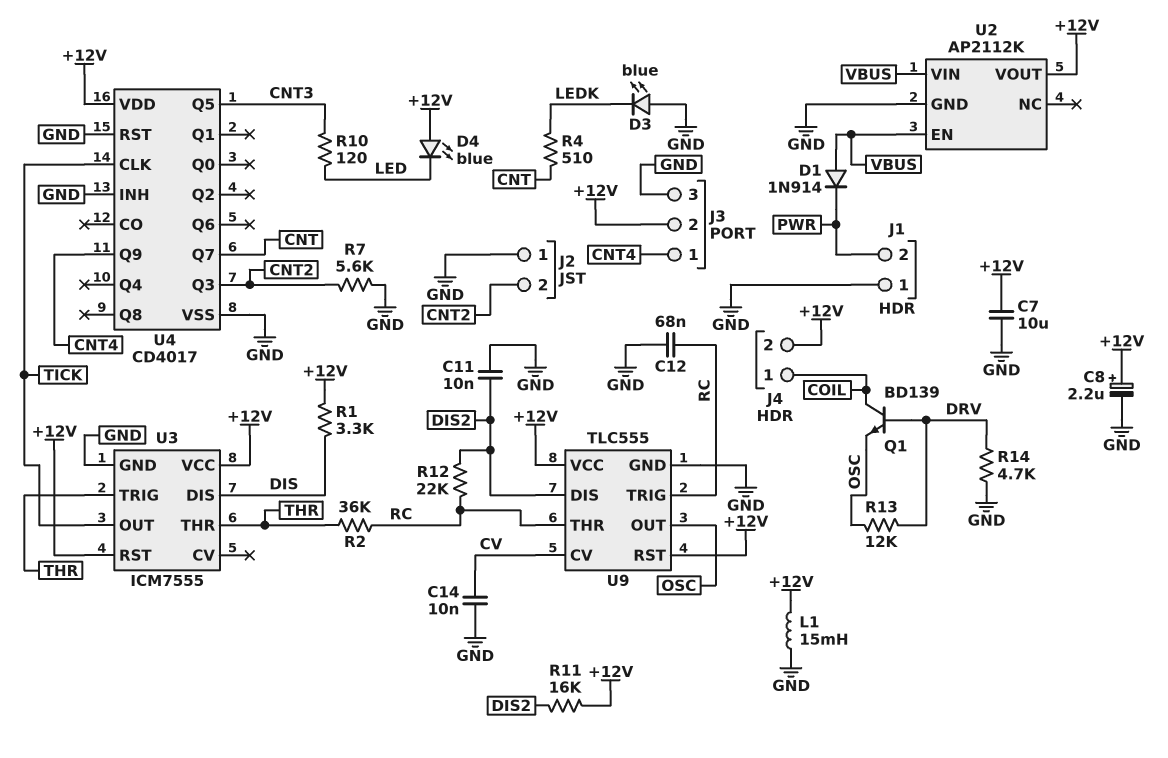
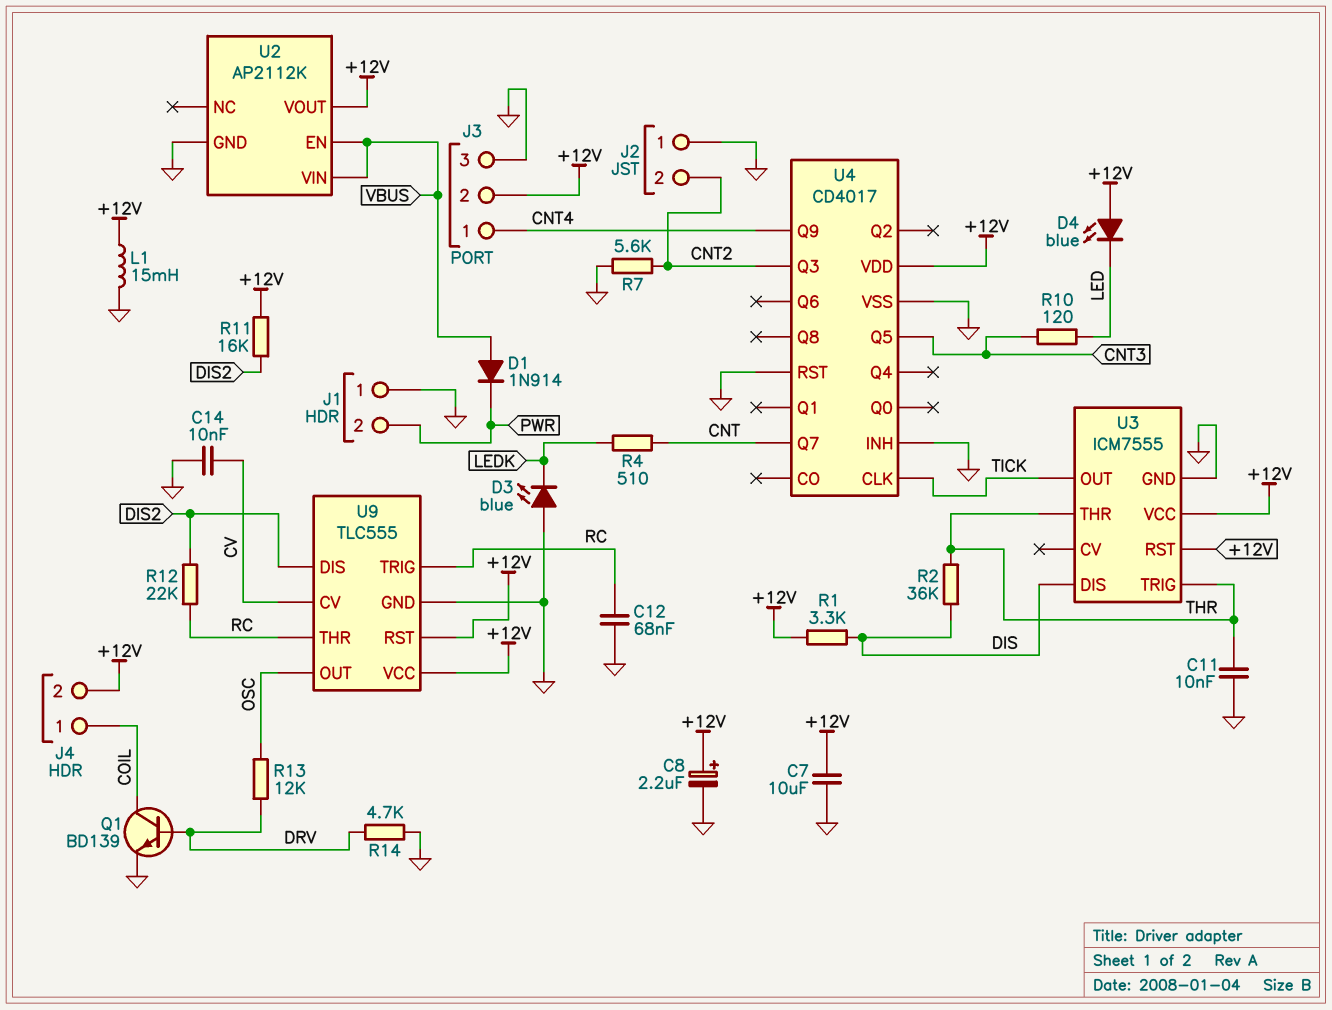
C11: 10nF (DIS2, GND) -> 10nF (GND, THR)
Q1: NPN BD139 (B DRV, C COIL, E OSC) -> NPN BD139 (B DRV, C COIL, E GND)
R2: 36k (RC, THR) -> 36k (DIS, THR)

